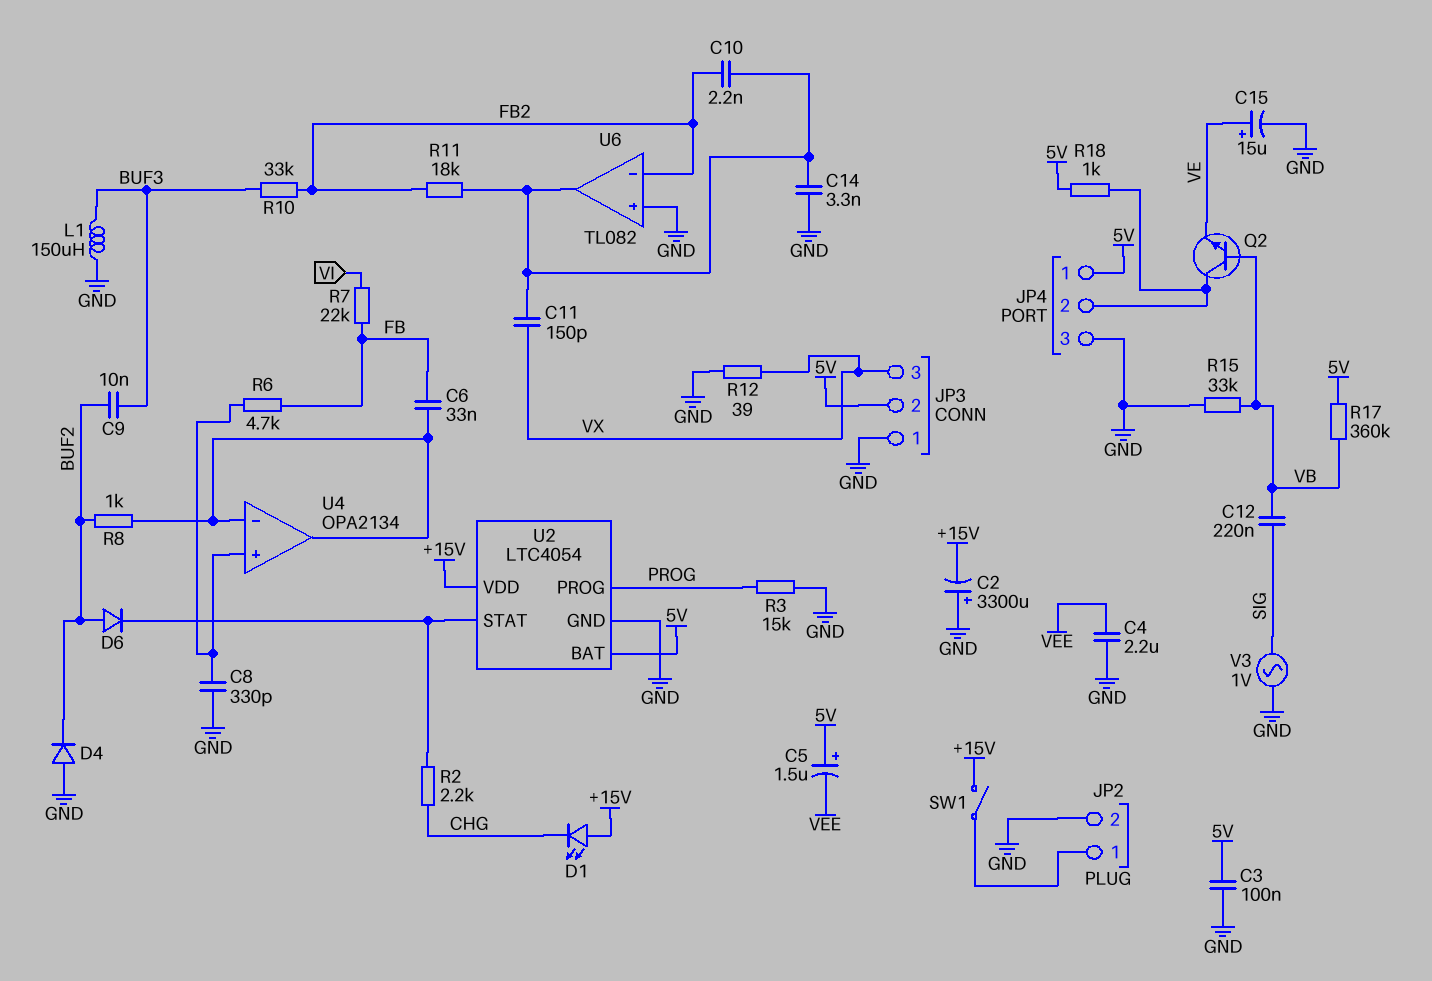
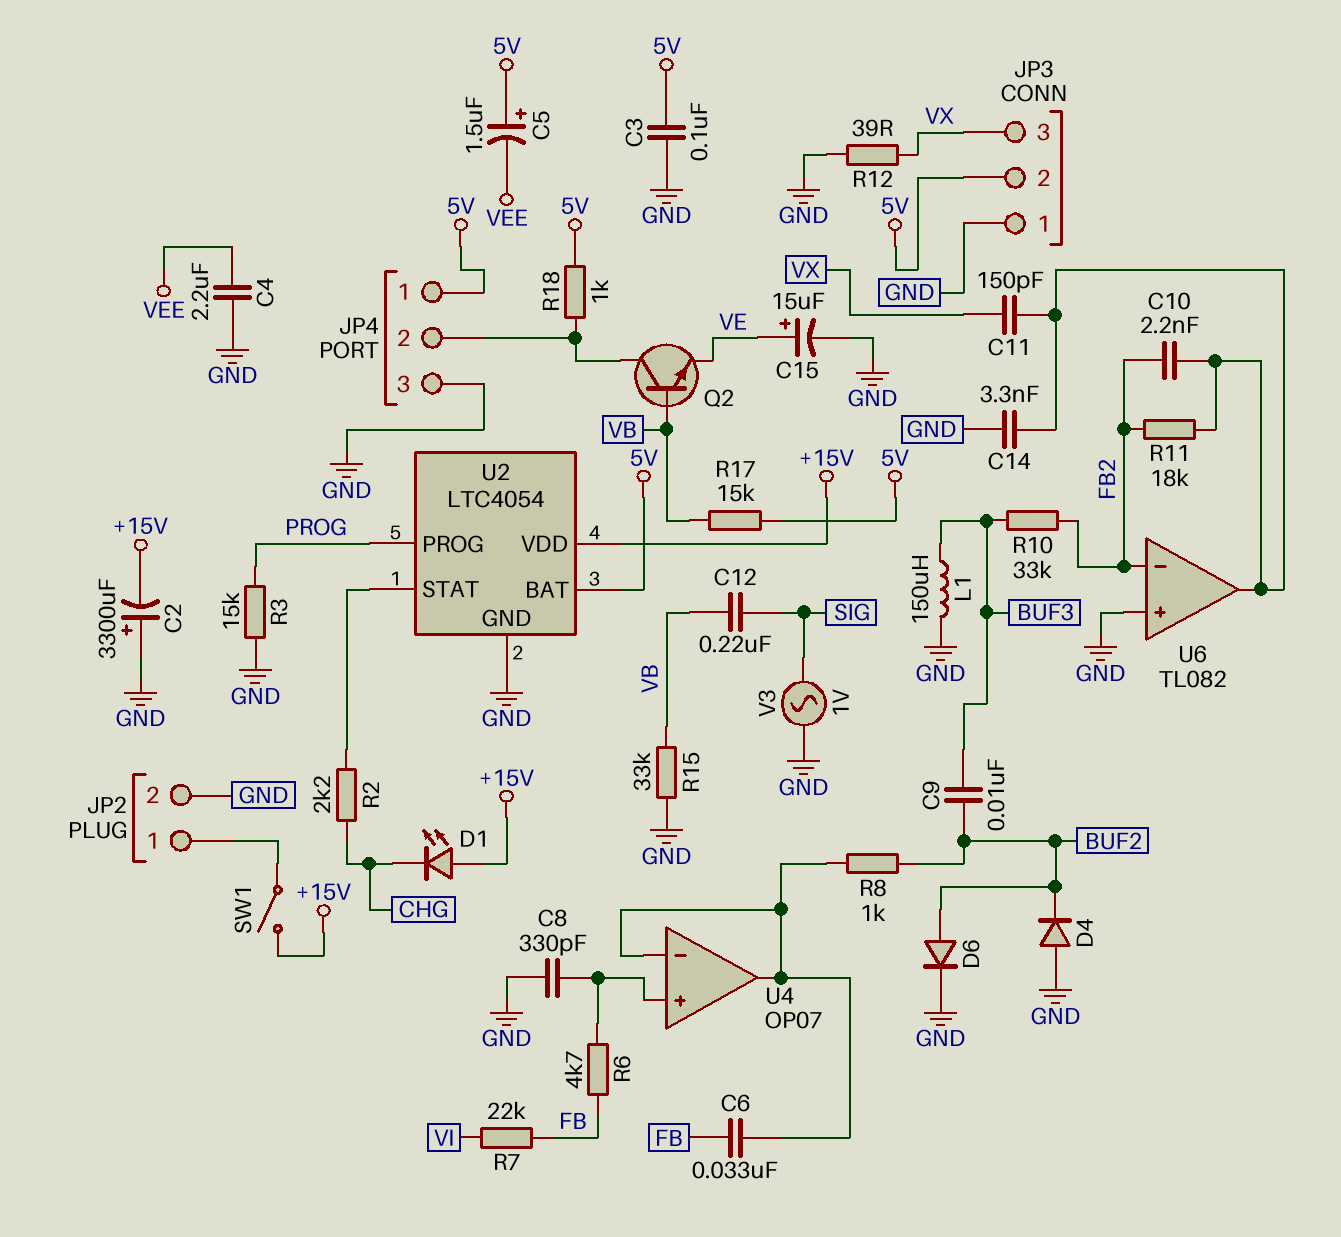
D6: diode (A BUF2, K U2/STAT) -> diode (A BUF2, K GND)
R17: 360k (5V, VB) -> 15k (5V, VB)
U4: OPA2134 -> OP07

